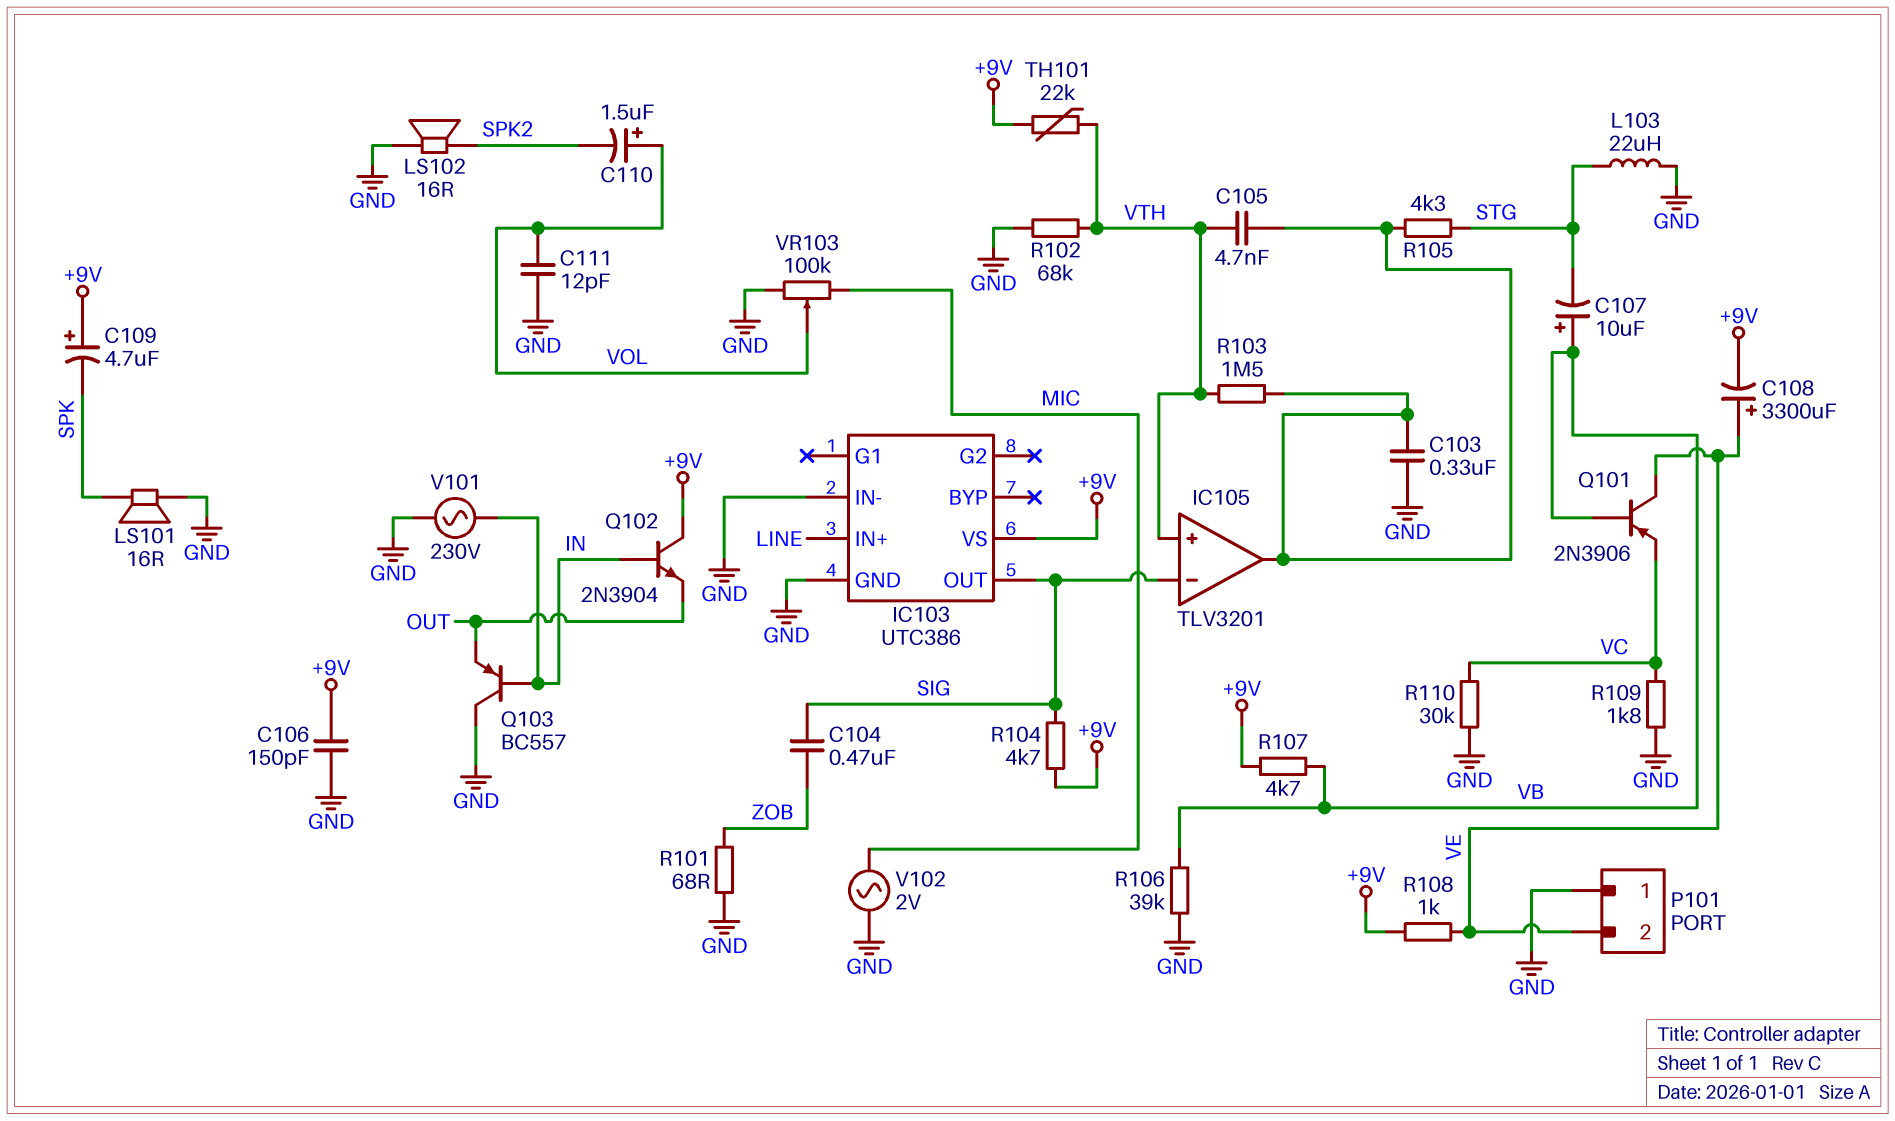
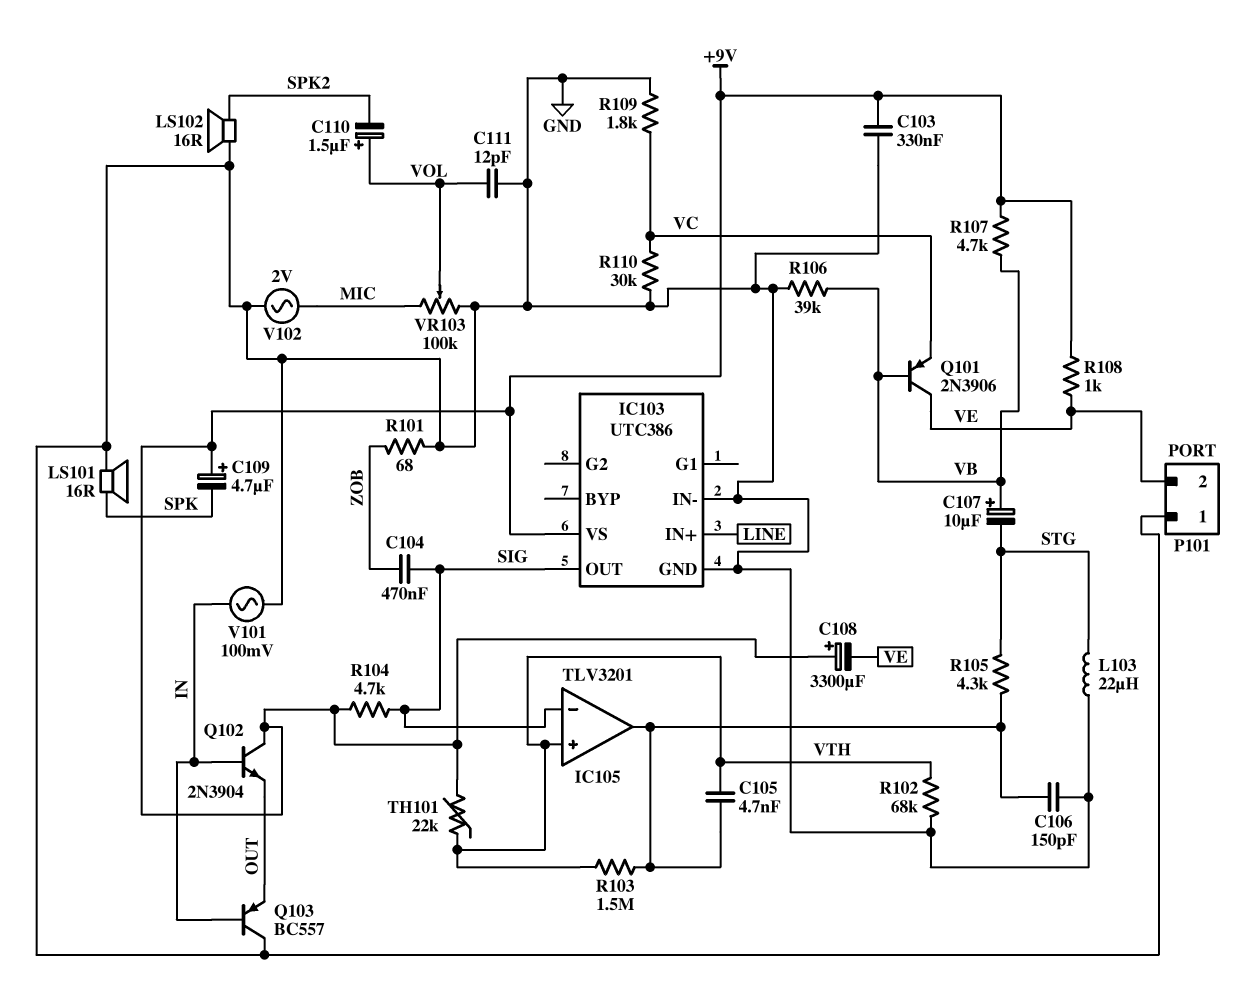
C103: 330nF (GND, IC105/out) -> 330nF (+9V, GND)
C106: 150pF (+9V, GND) -> 150pF (GND, IC105/out)
C108: 3300uF (plus VE, minus +9V) -> 3300uF (plus +9V, minus VE)
V101: AC 230V (GND, IN) -> AC 100mV (GND, IN)

